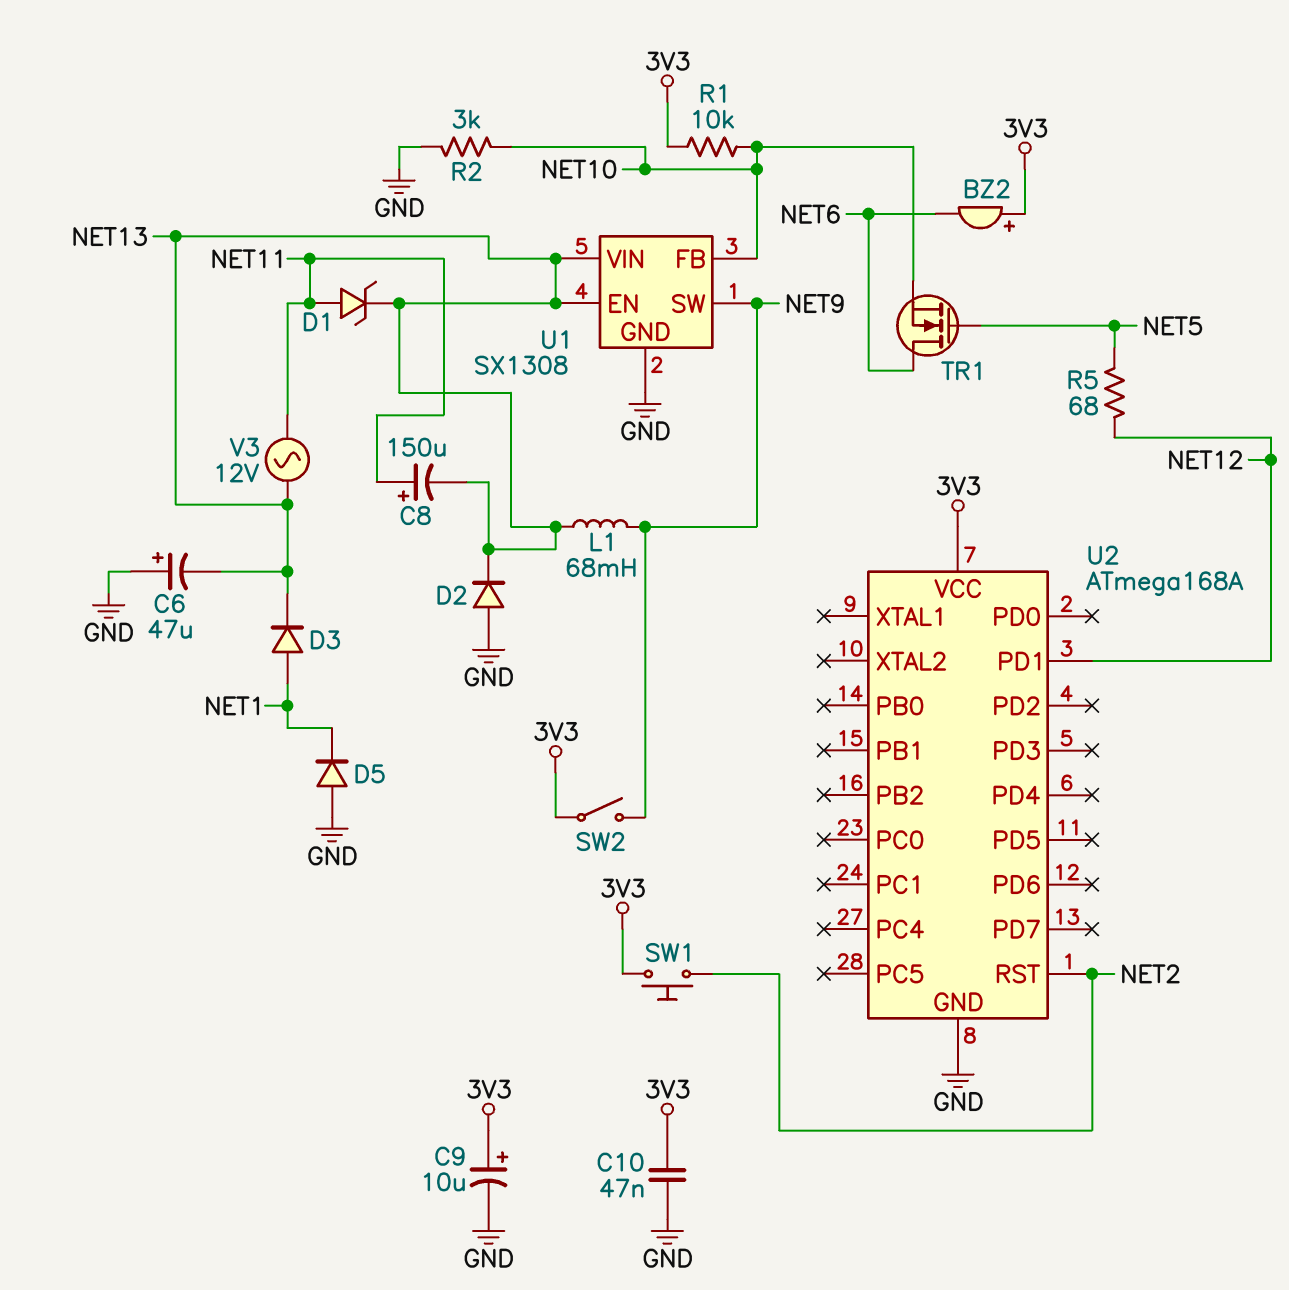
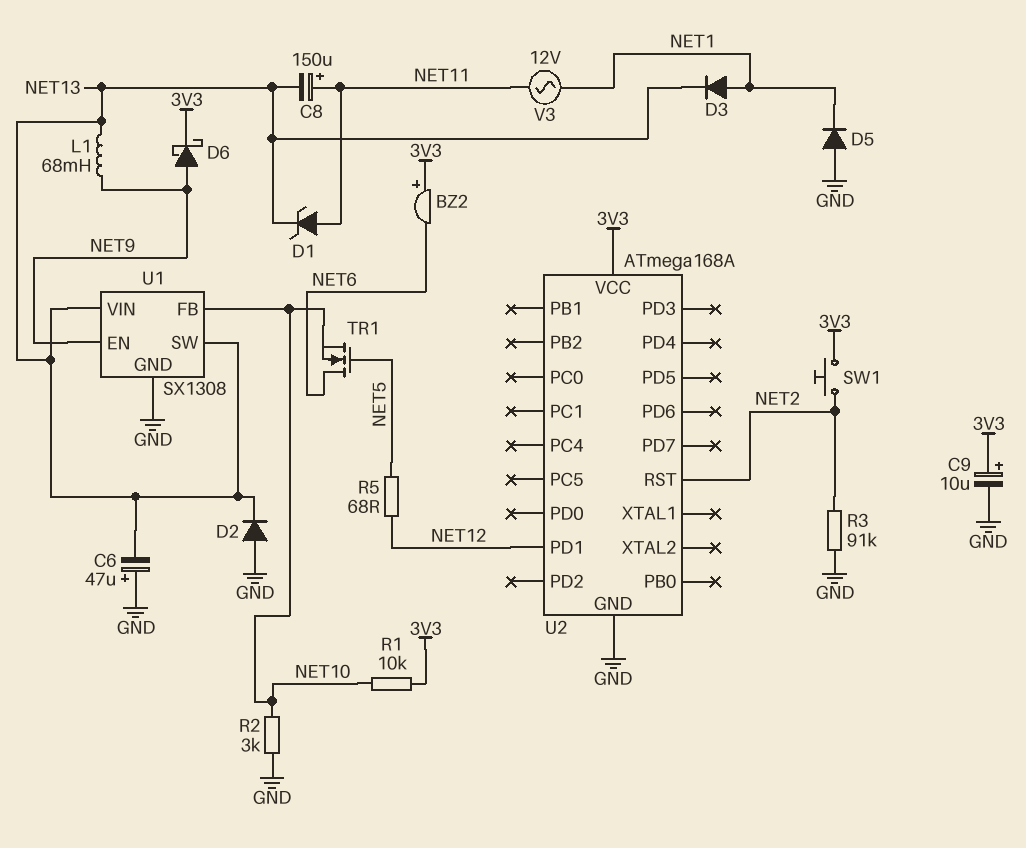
C10: 47nF (3V3, GND) -> none
D6: none -> schottky (A NET9, K 3V3)
R3: none -> 91k (GND, NET2)
SW2: switch (3V3, NET9) -> none
U1 pin EN: NET13 -> NET9
U1 pin SW: NET9 -> NET13
V3: AC 12V (NET11, NET13) -> AC 12V (NET1, NET11)

